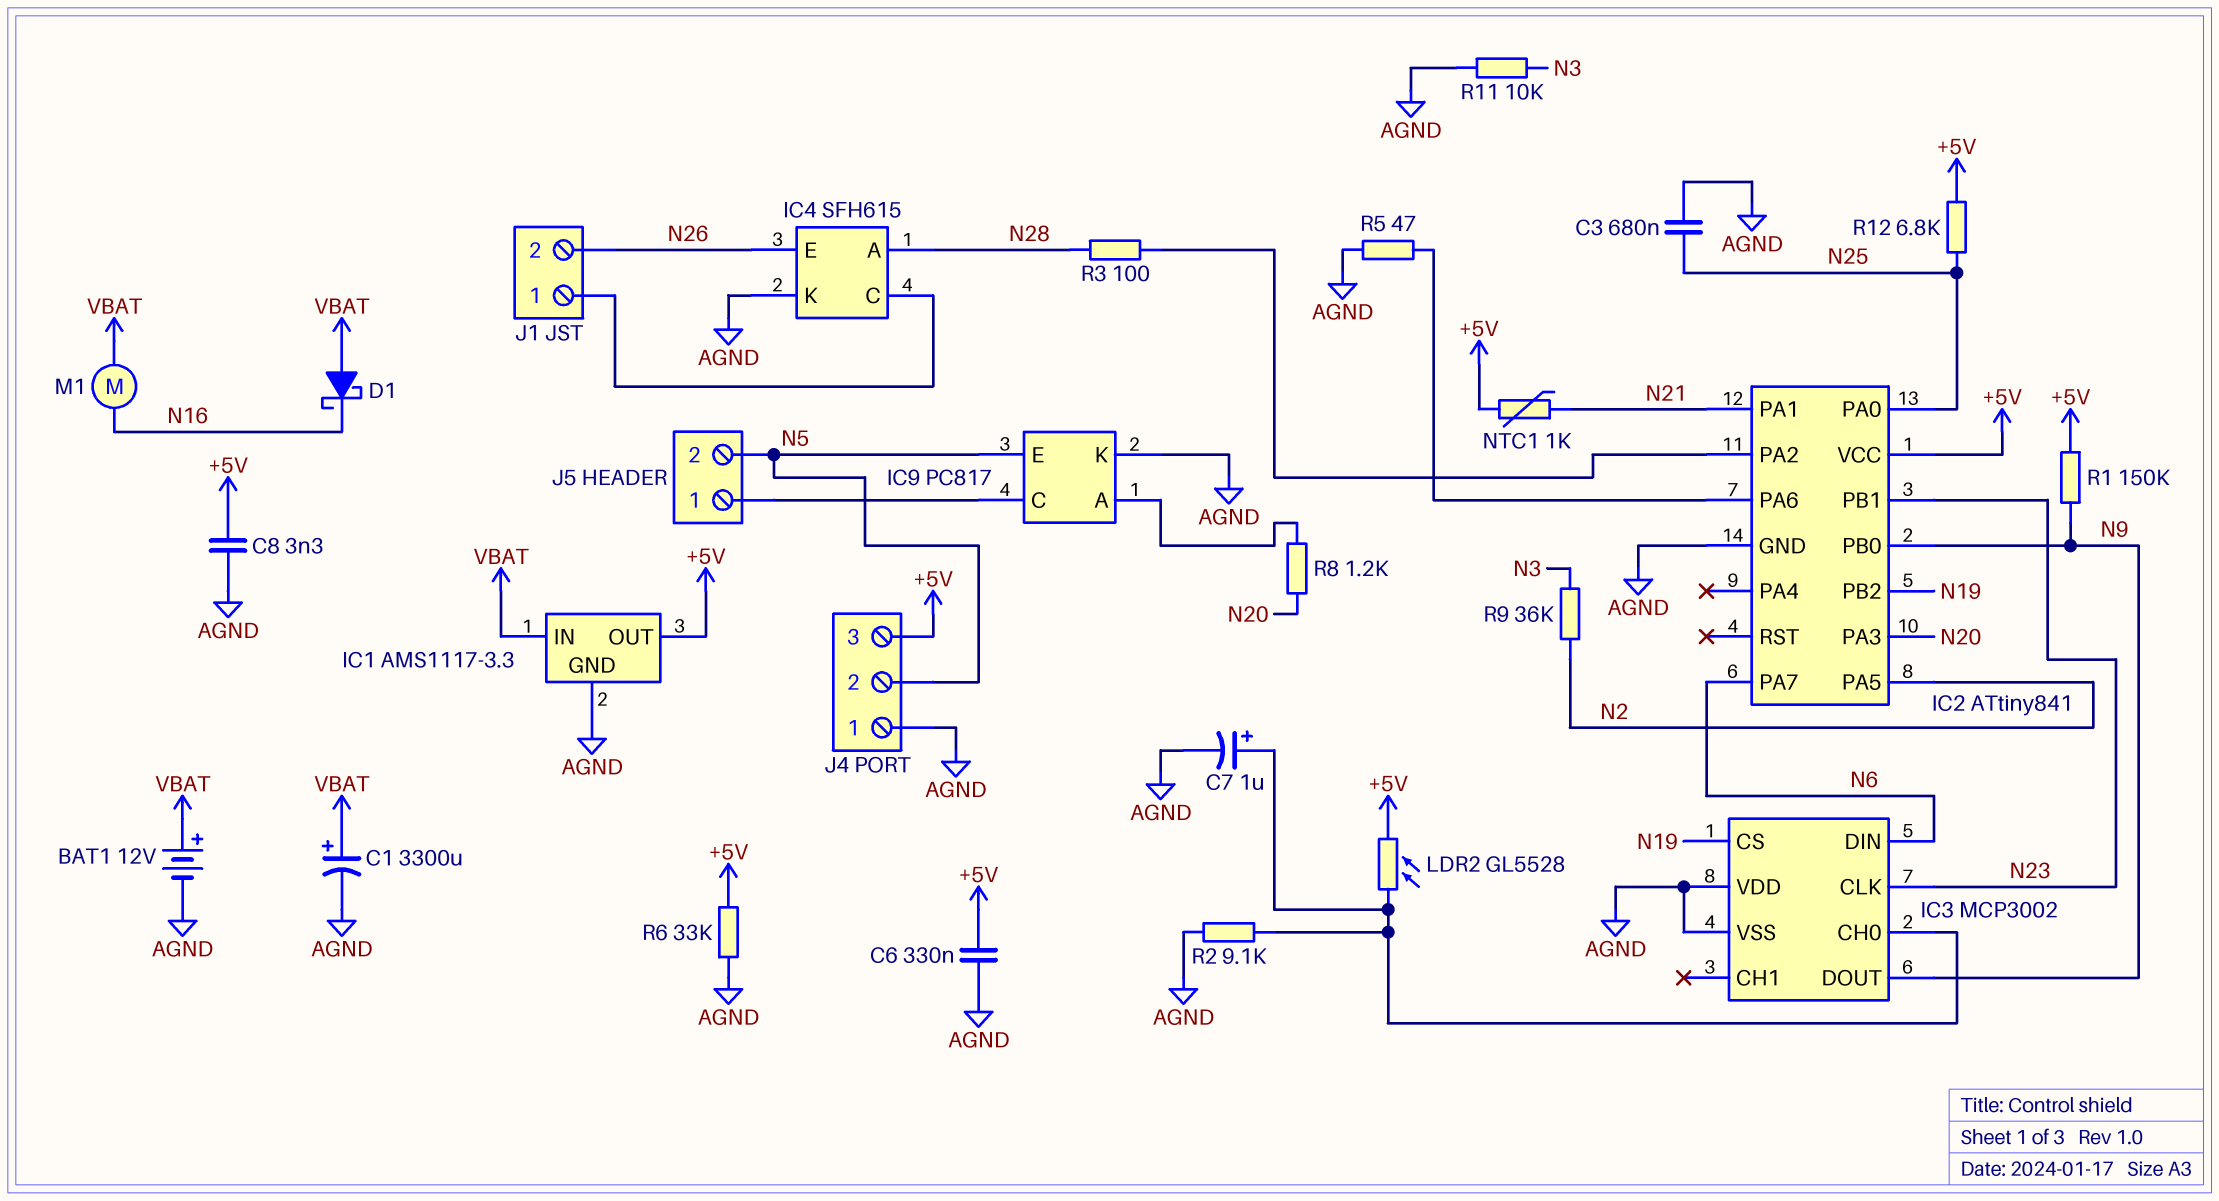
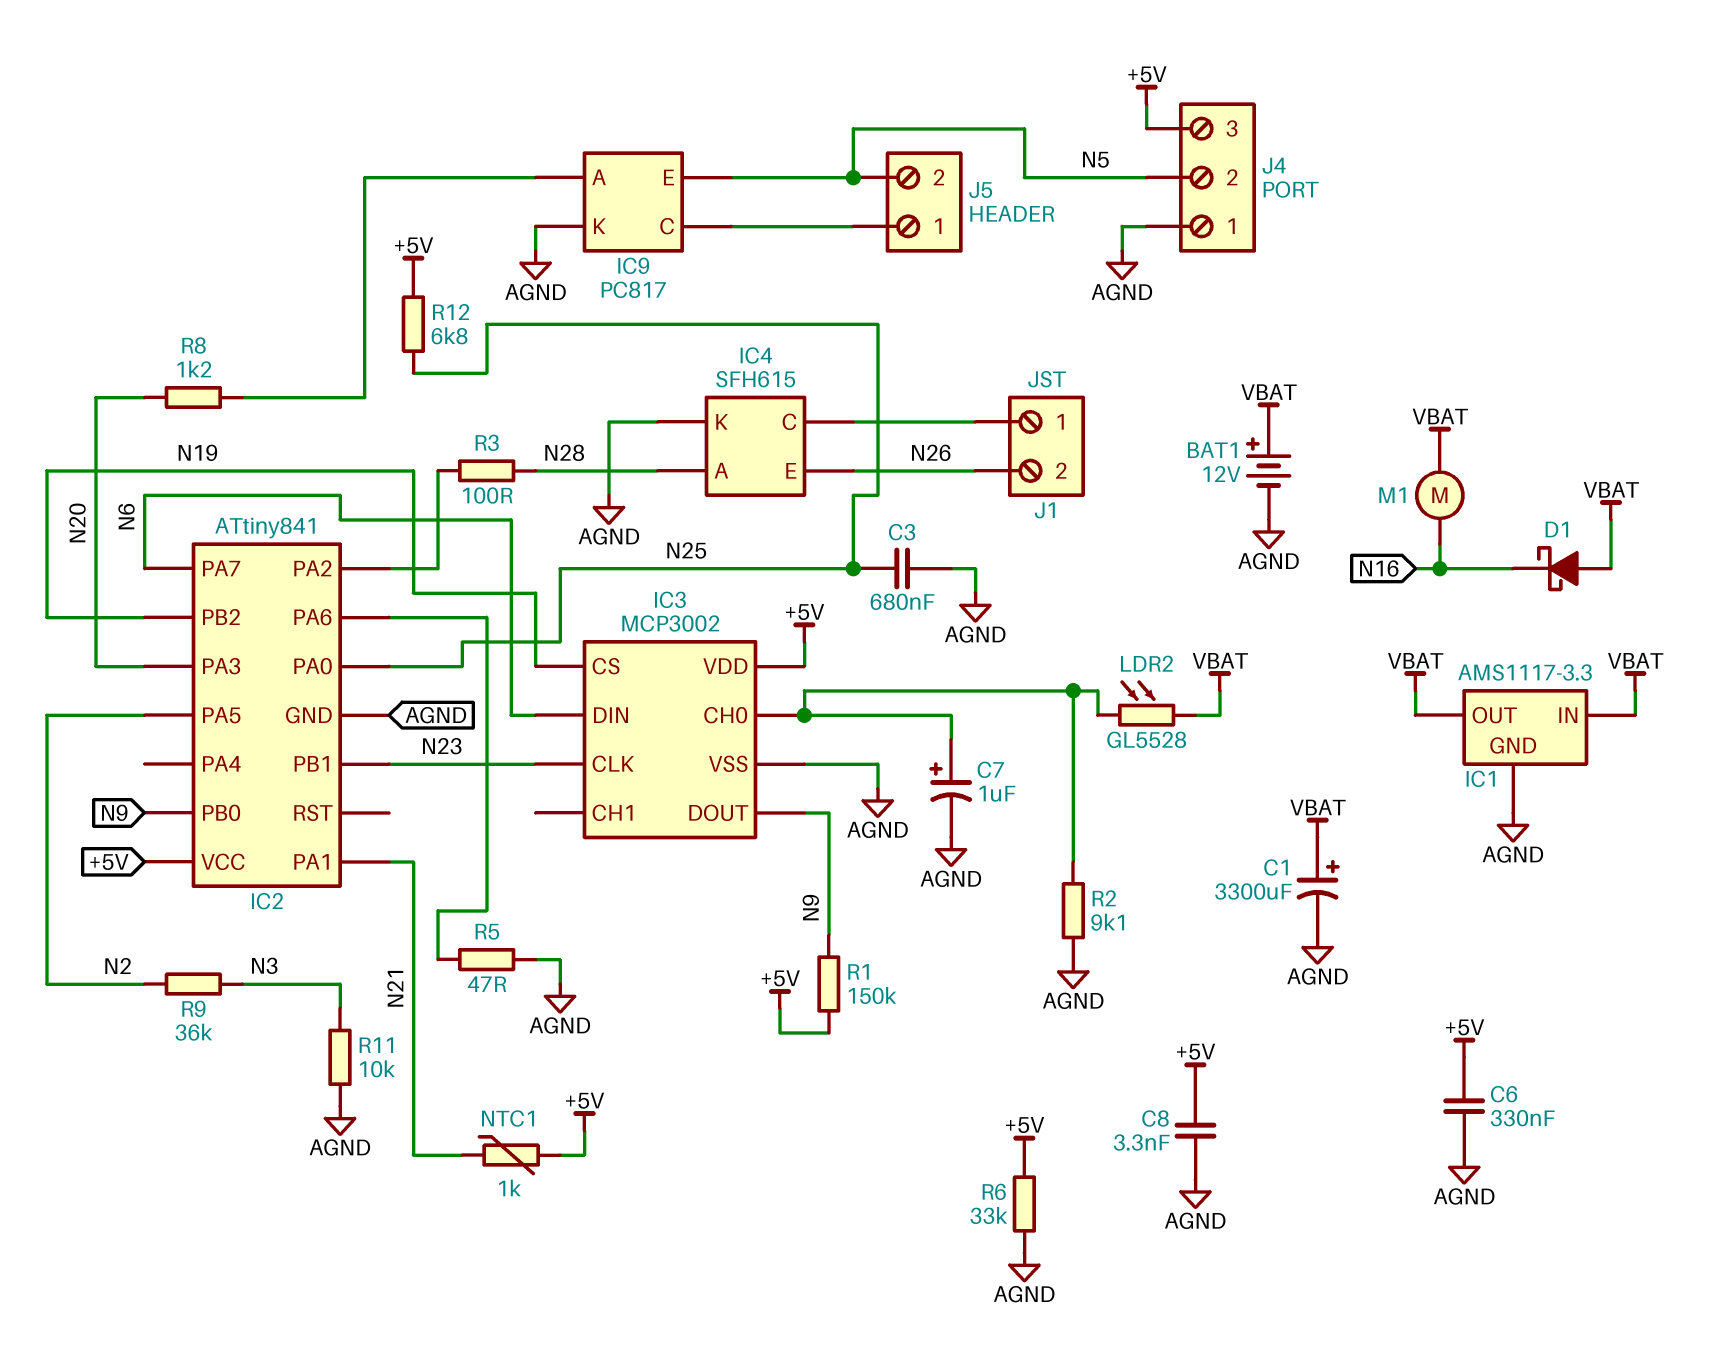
IC1 pin OUT: +5V -> VBAT
IC3 pin VDD: AGND -> +5V
LDR2: GL5528 (+5V, IC3/CH0) -> GL5528 (IC3/CH0, VBAT)

